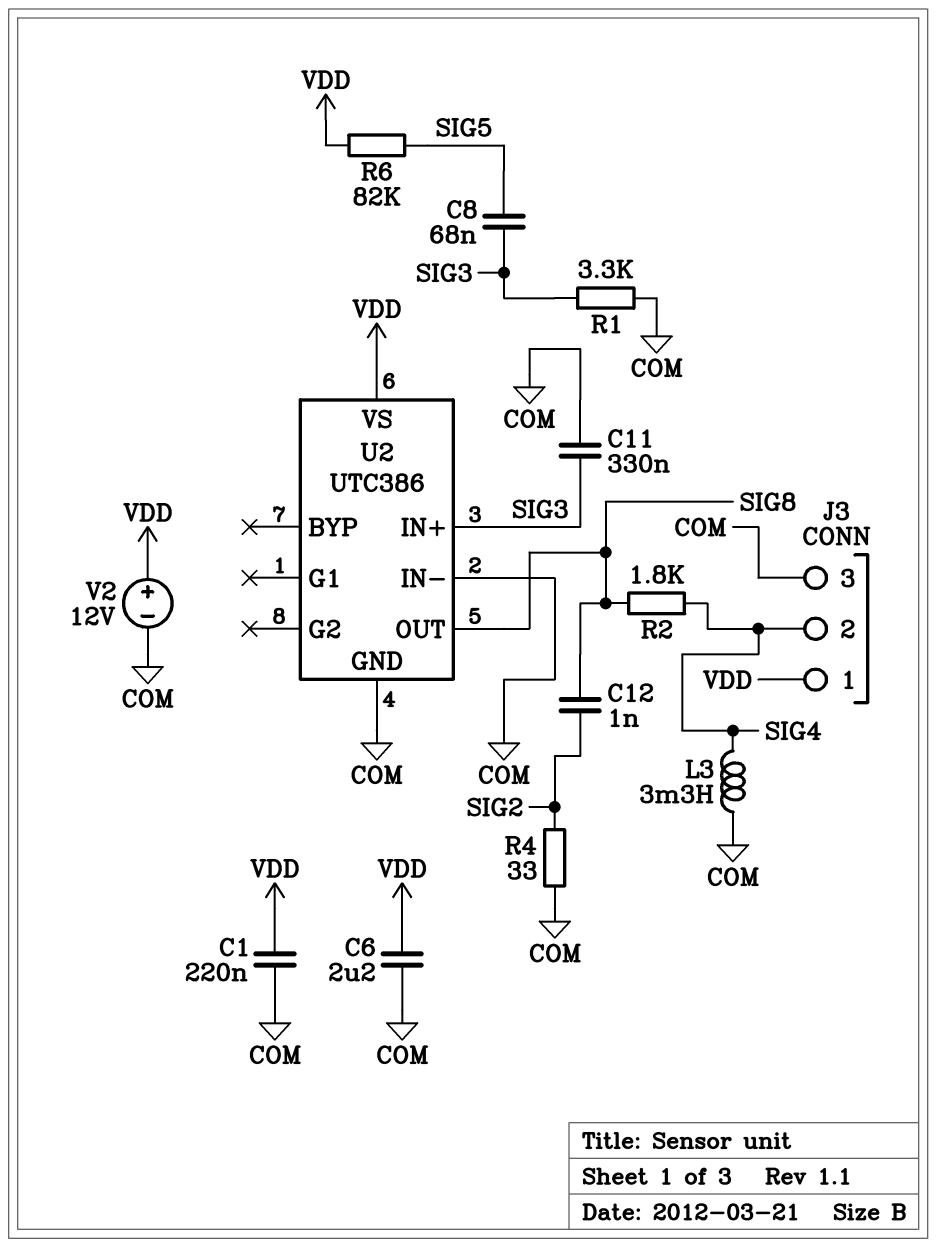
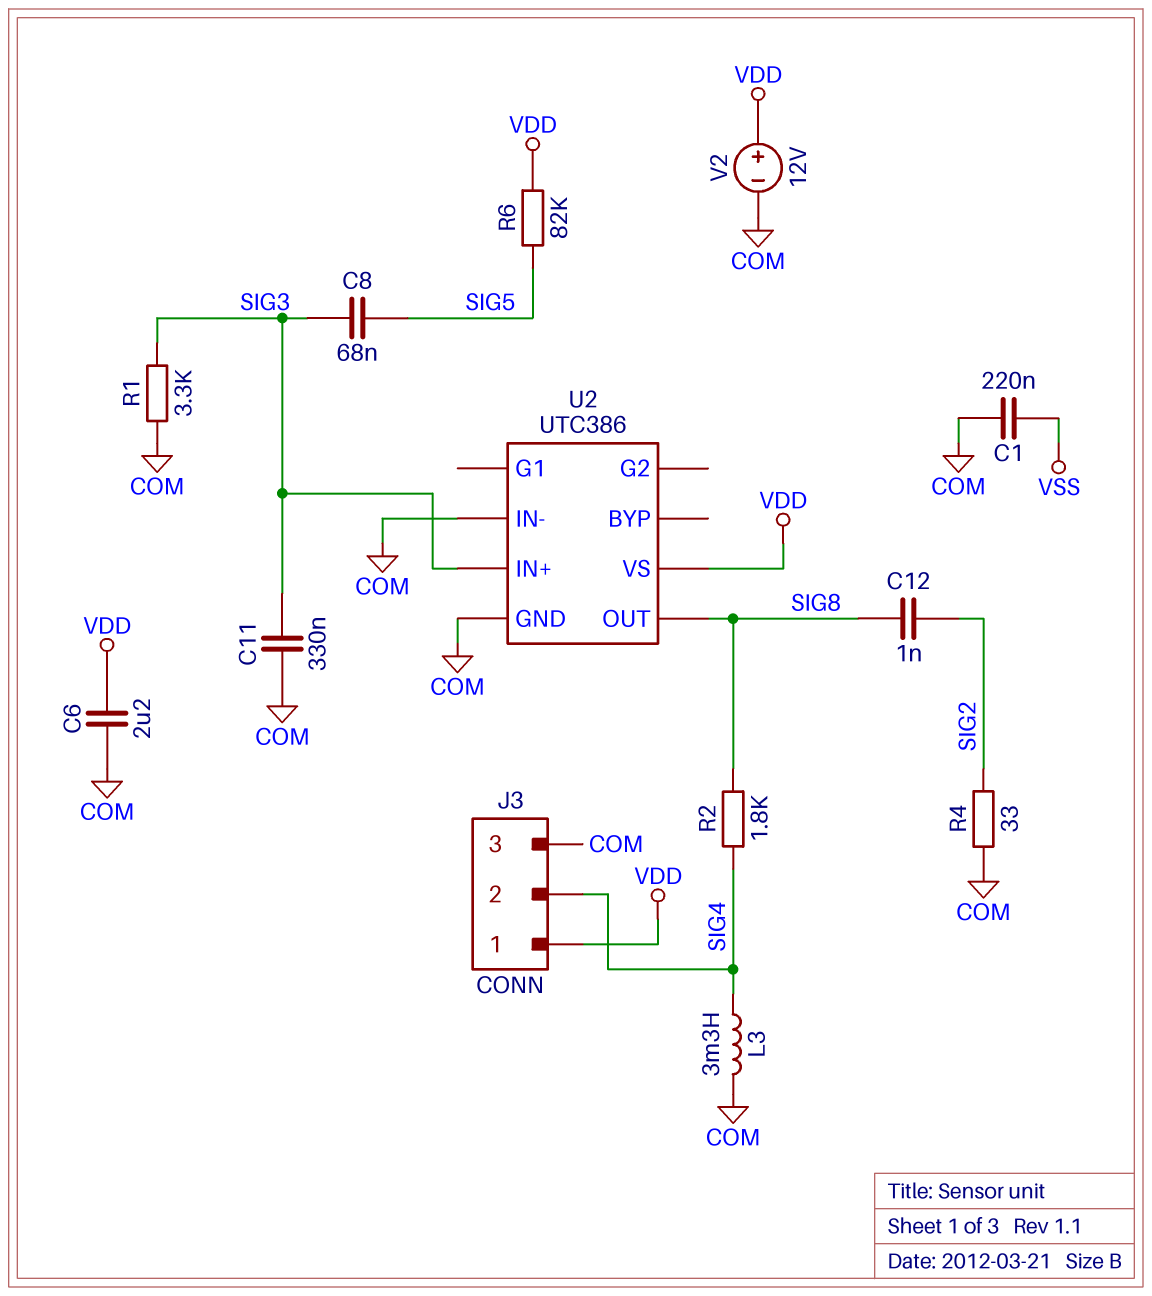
C1: 220nF (COM, VDD) -> 220nF (COM, VSS)

